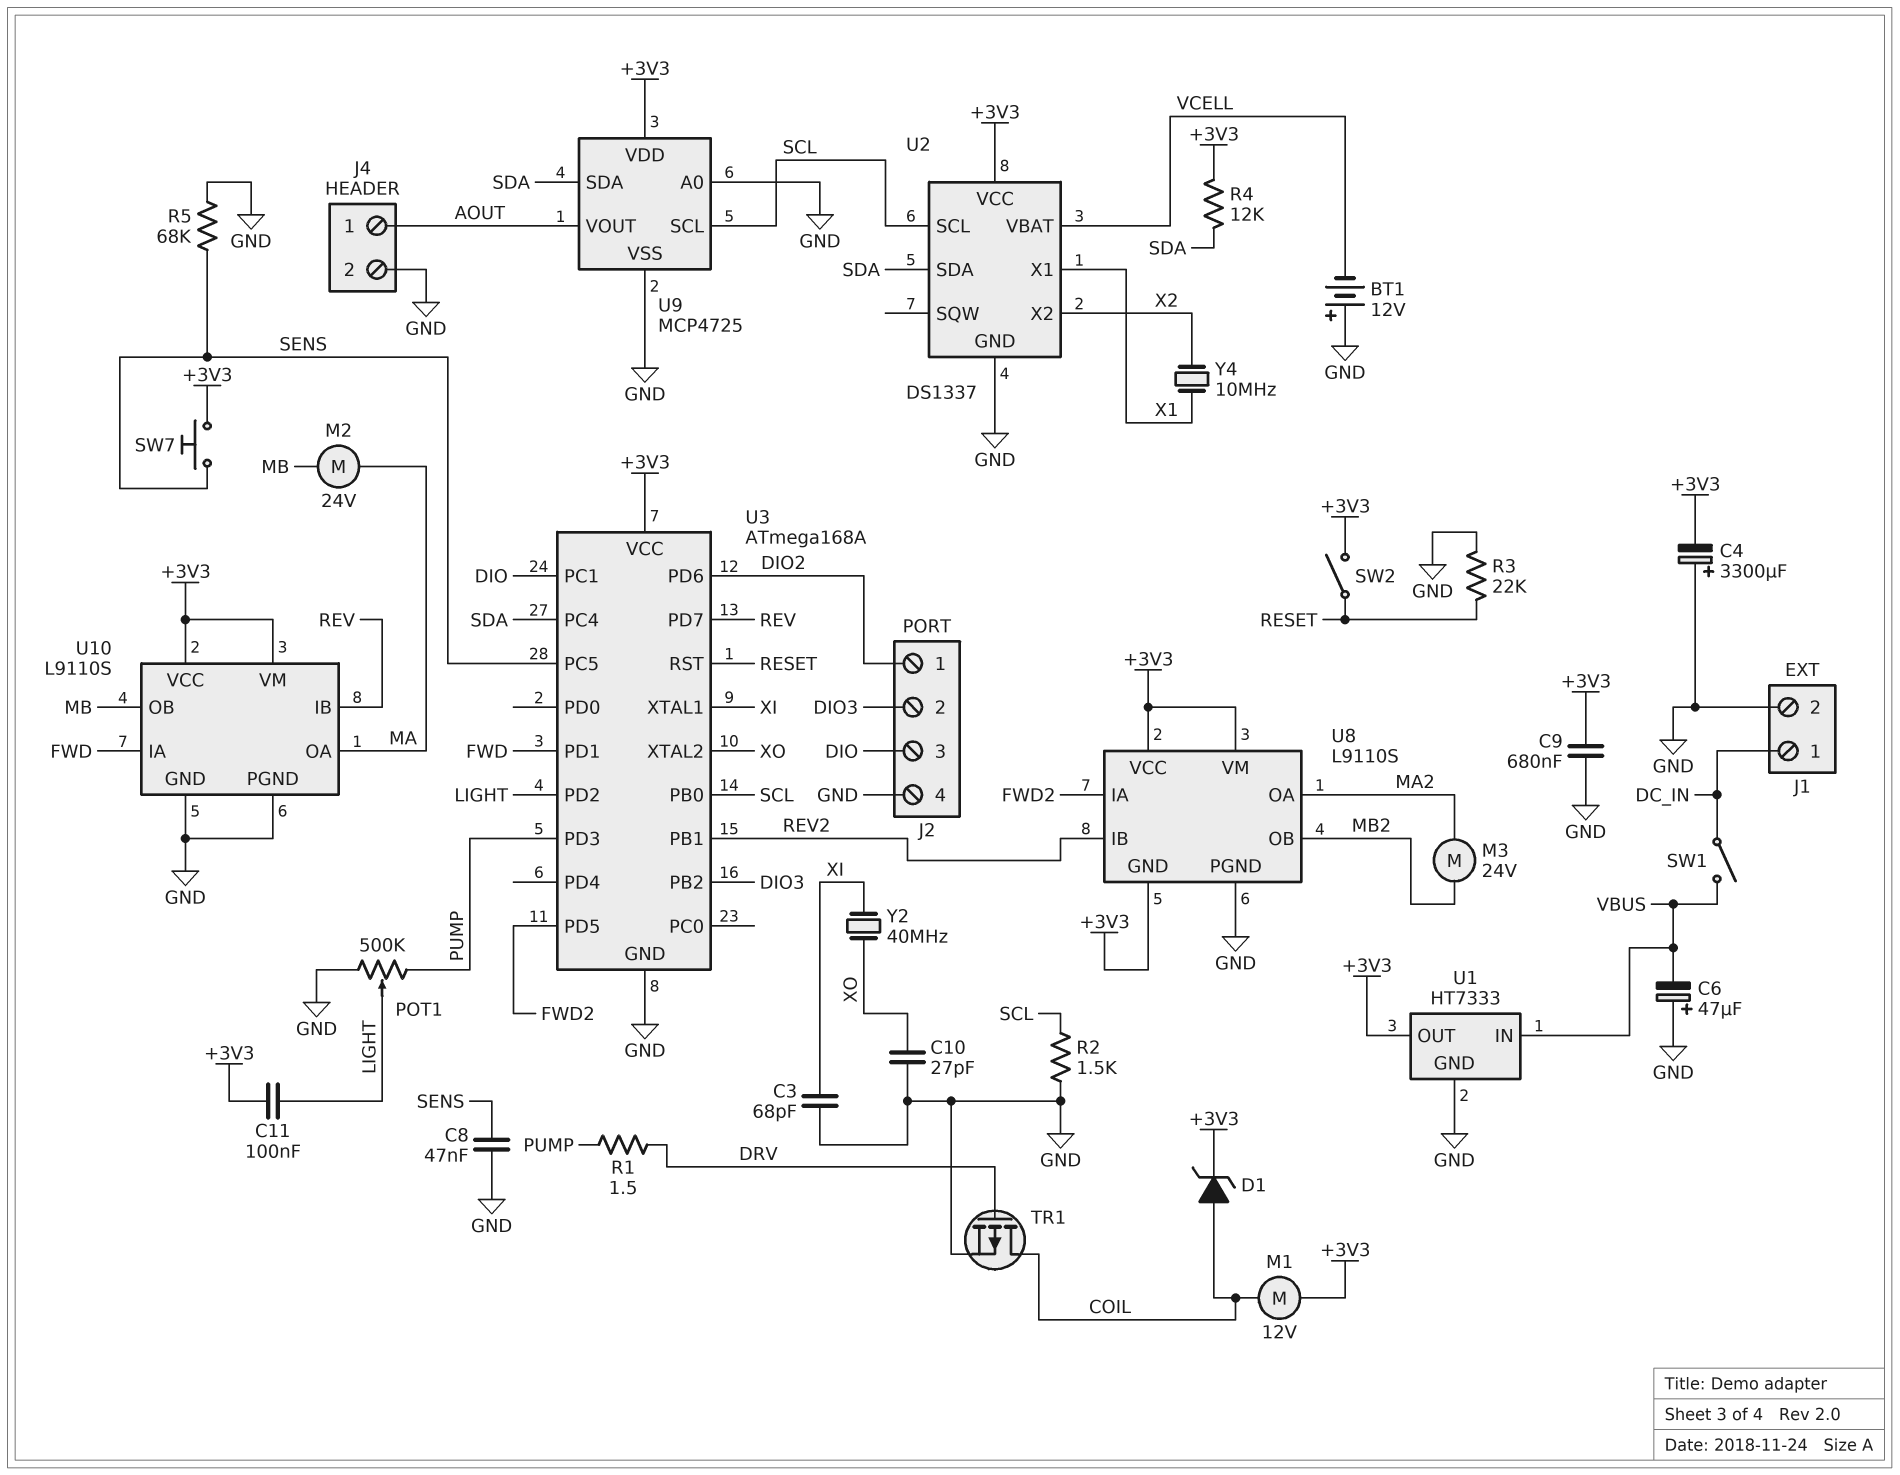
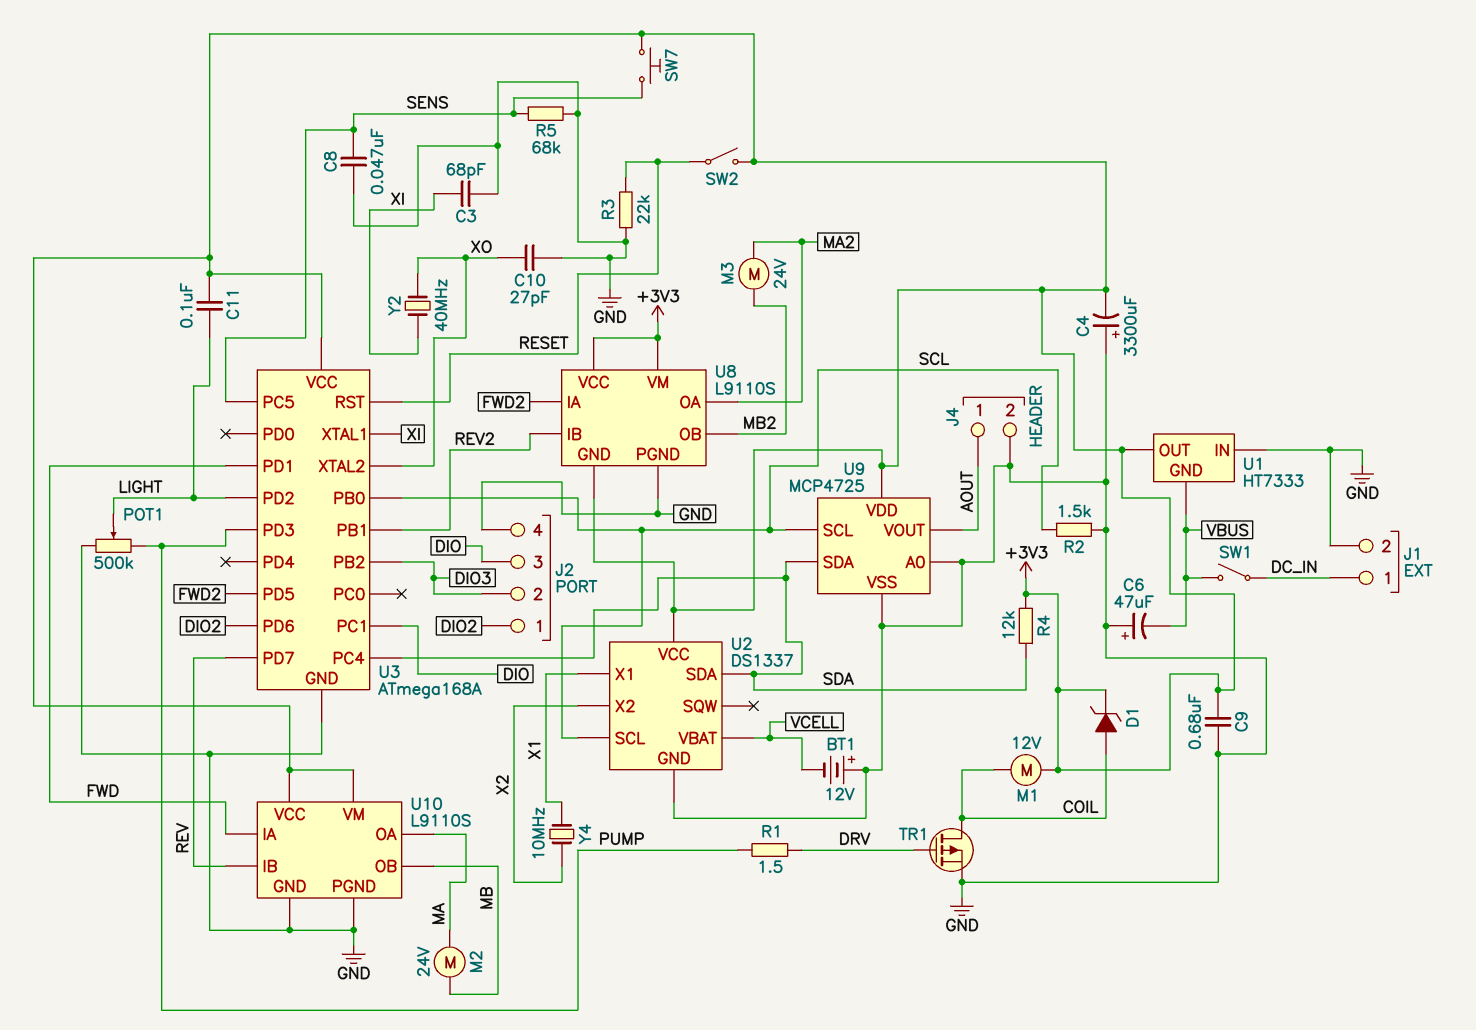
U1 pin GND: GND -> VBUS
U1 pin IN: VBUS -> GND

